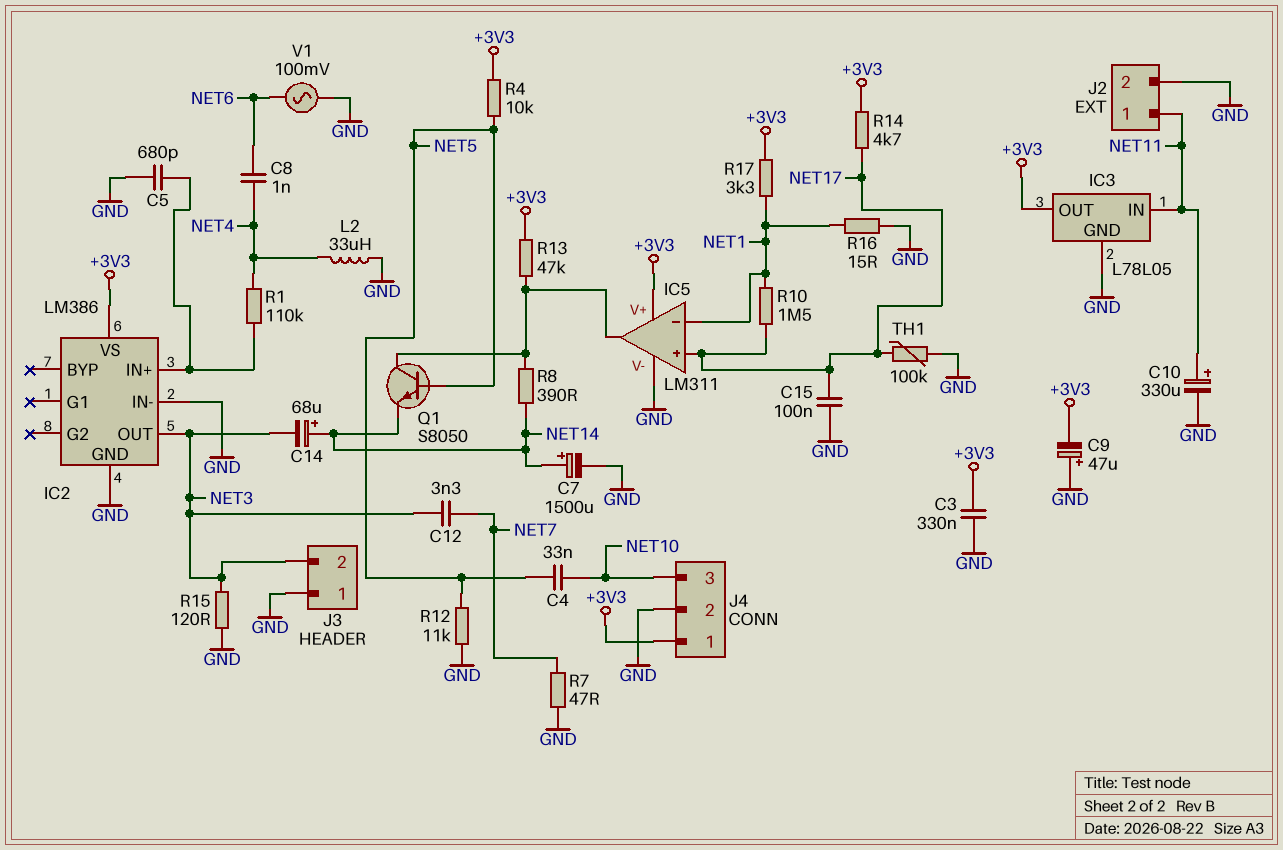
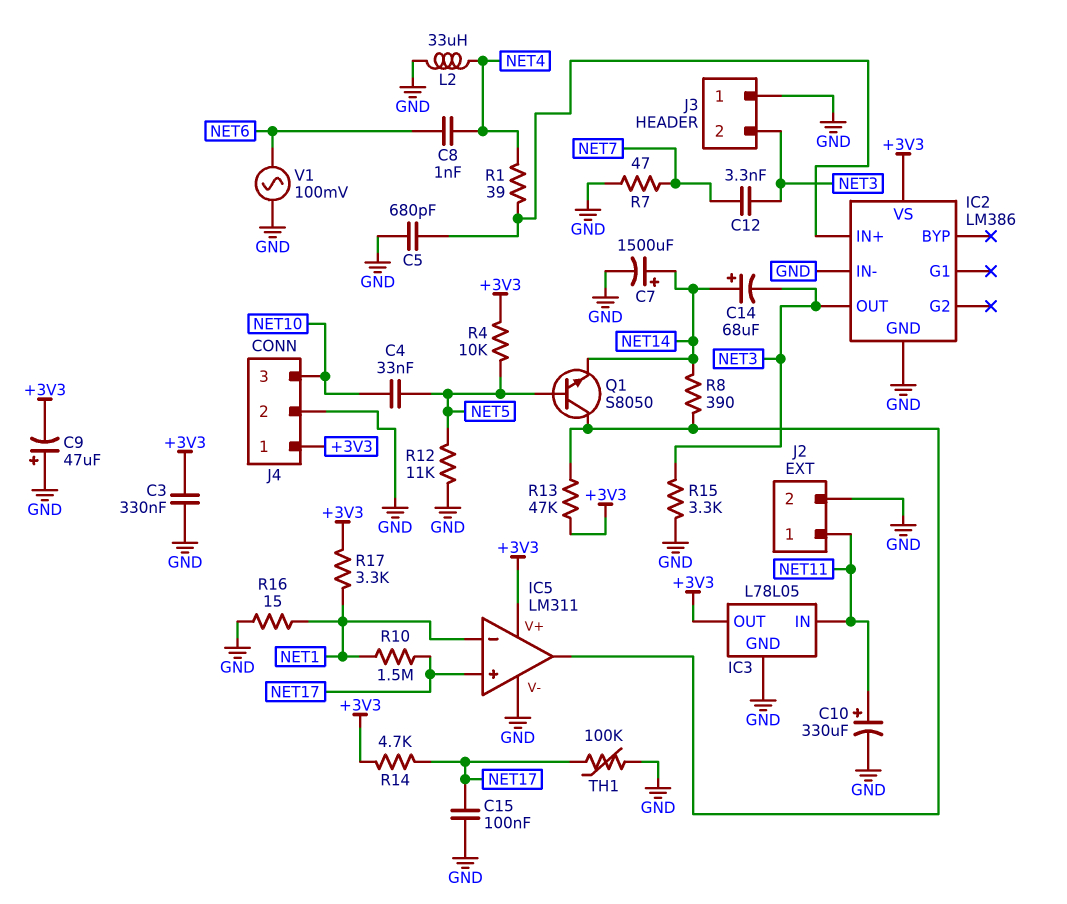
R1: 110k (IC2/IN+, NET4) -> 39 (IC2/IN+, NET4)
R15: 120 (GND, NET3) -> 3.3k (GND, NET3)

